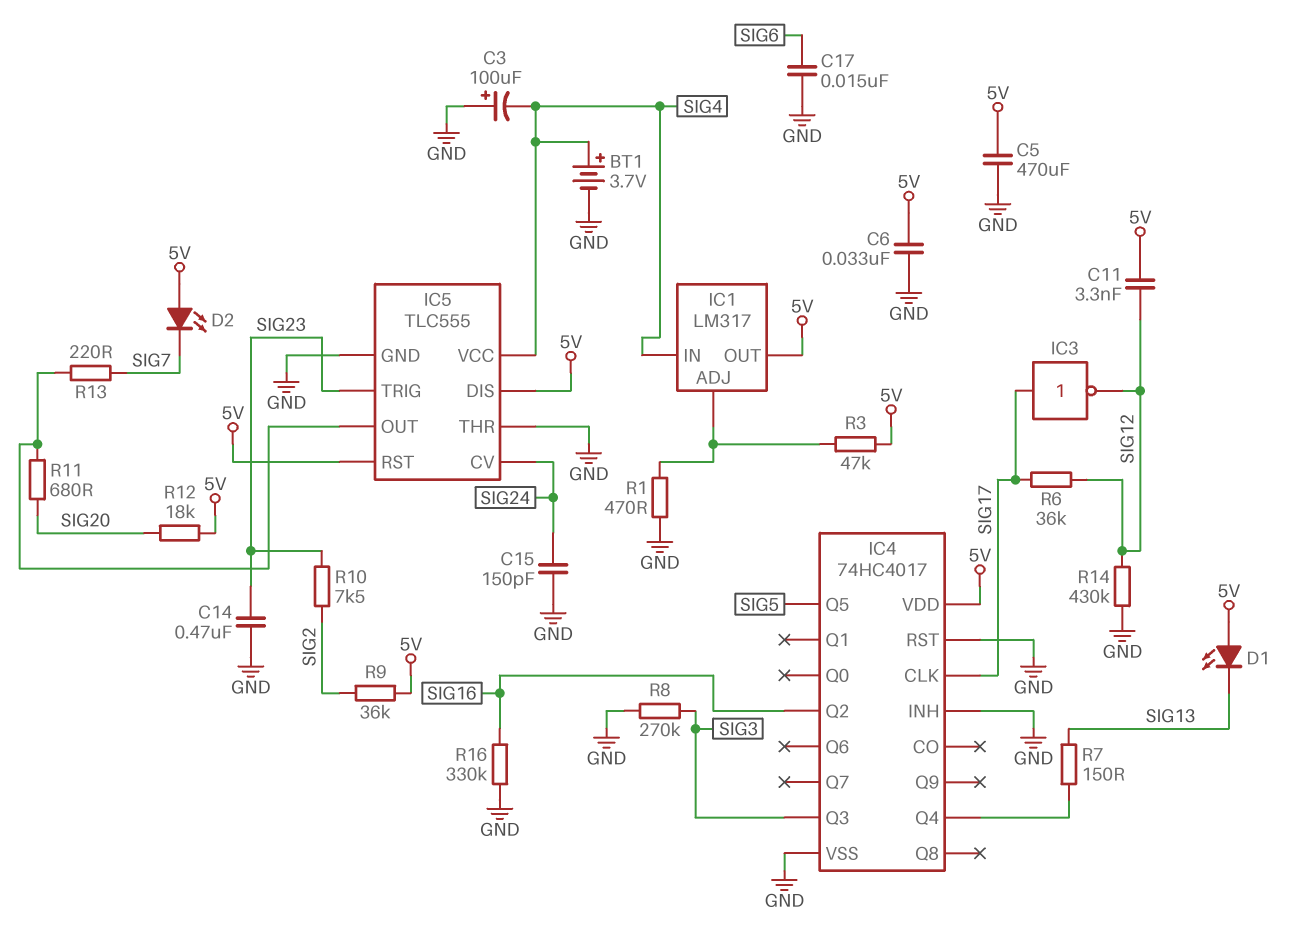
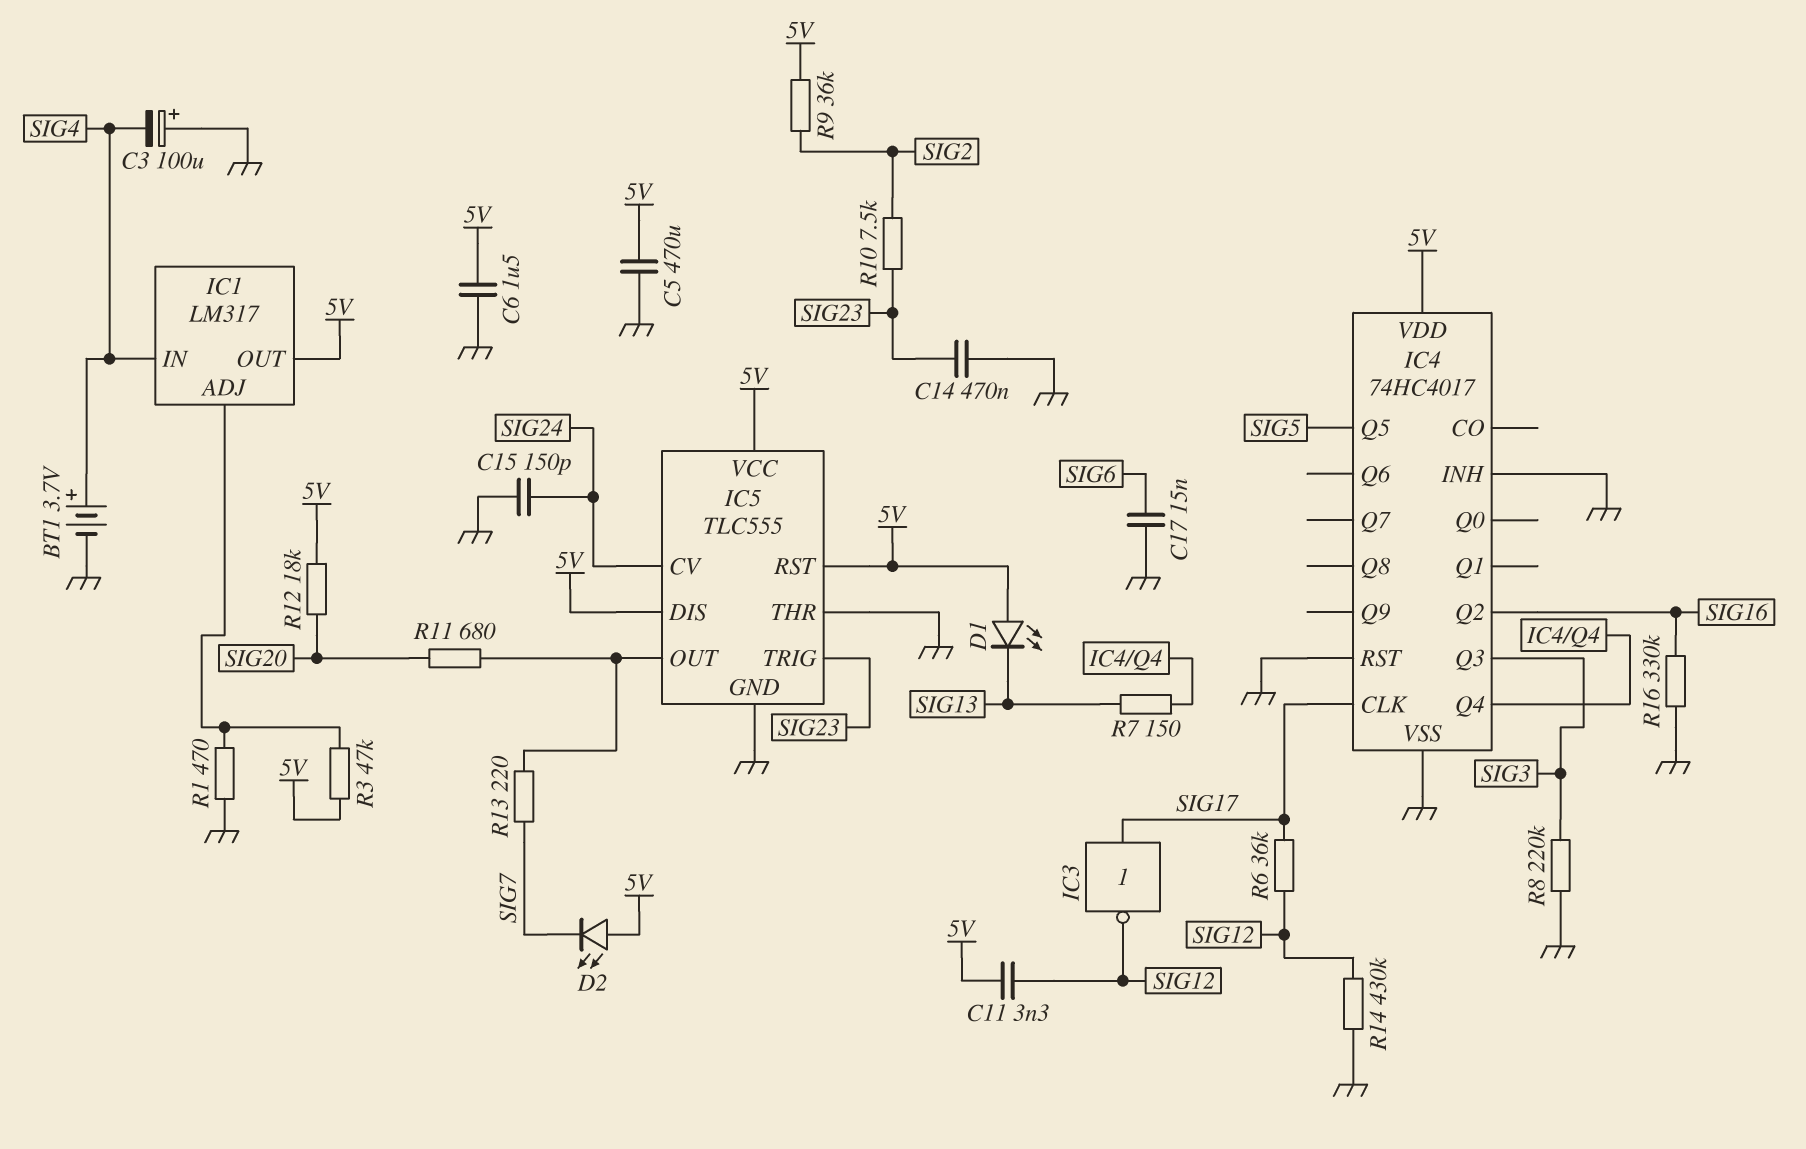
C6: 33nF (5V, GND) -> 1.5uF (5V, GND)
IC5 pin VCC: SIG4 -> 5V
R8: 270k (GND, SIG3) -> 220k (GND, SIG3)

